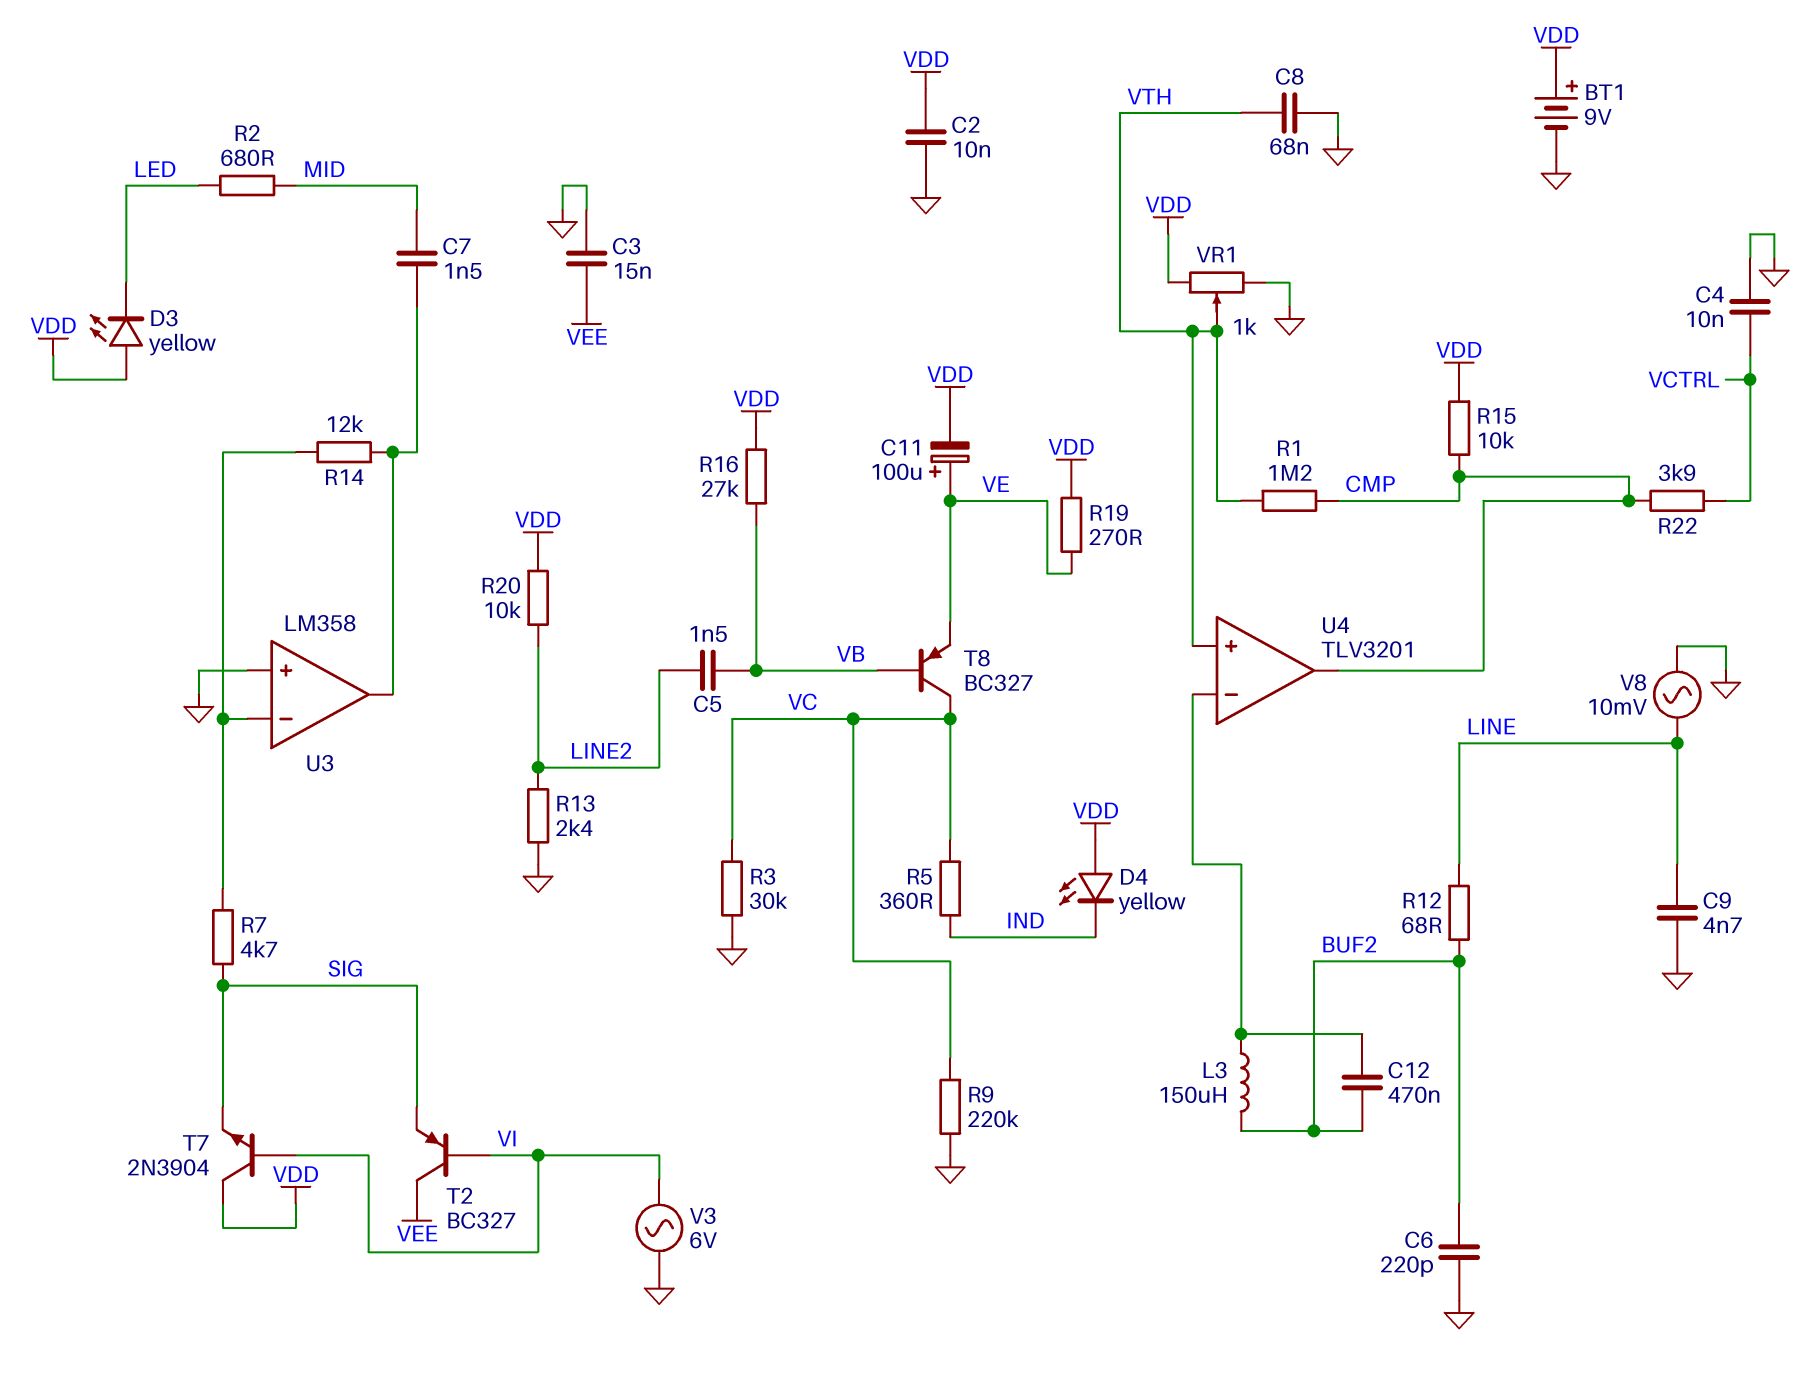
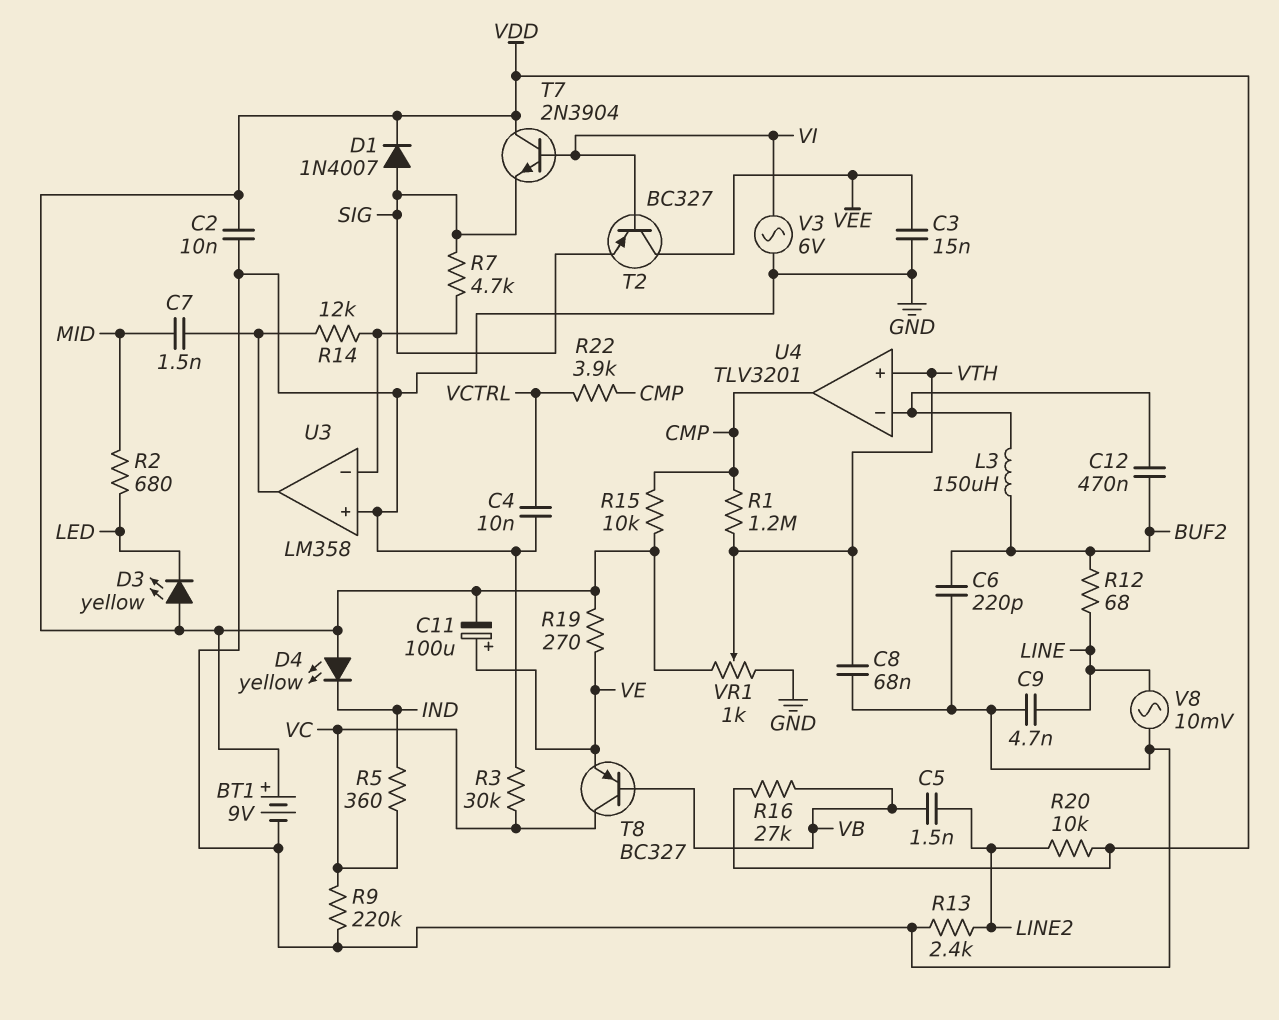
D1: none -> diode 1N4007 (A SIG, K VDD)

